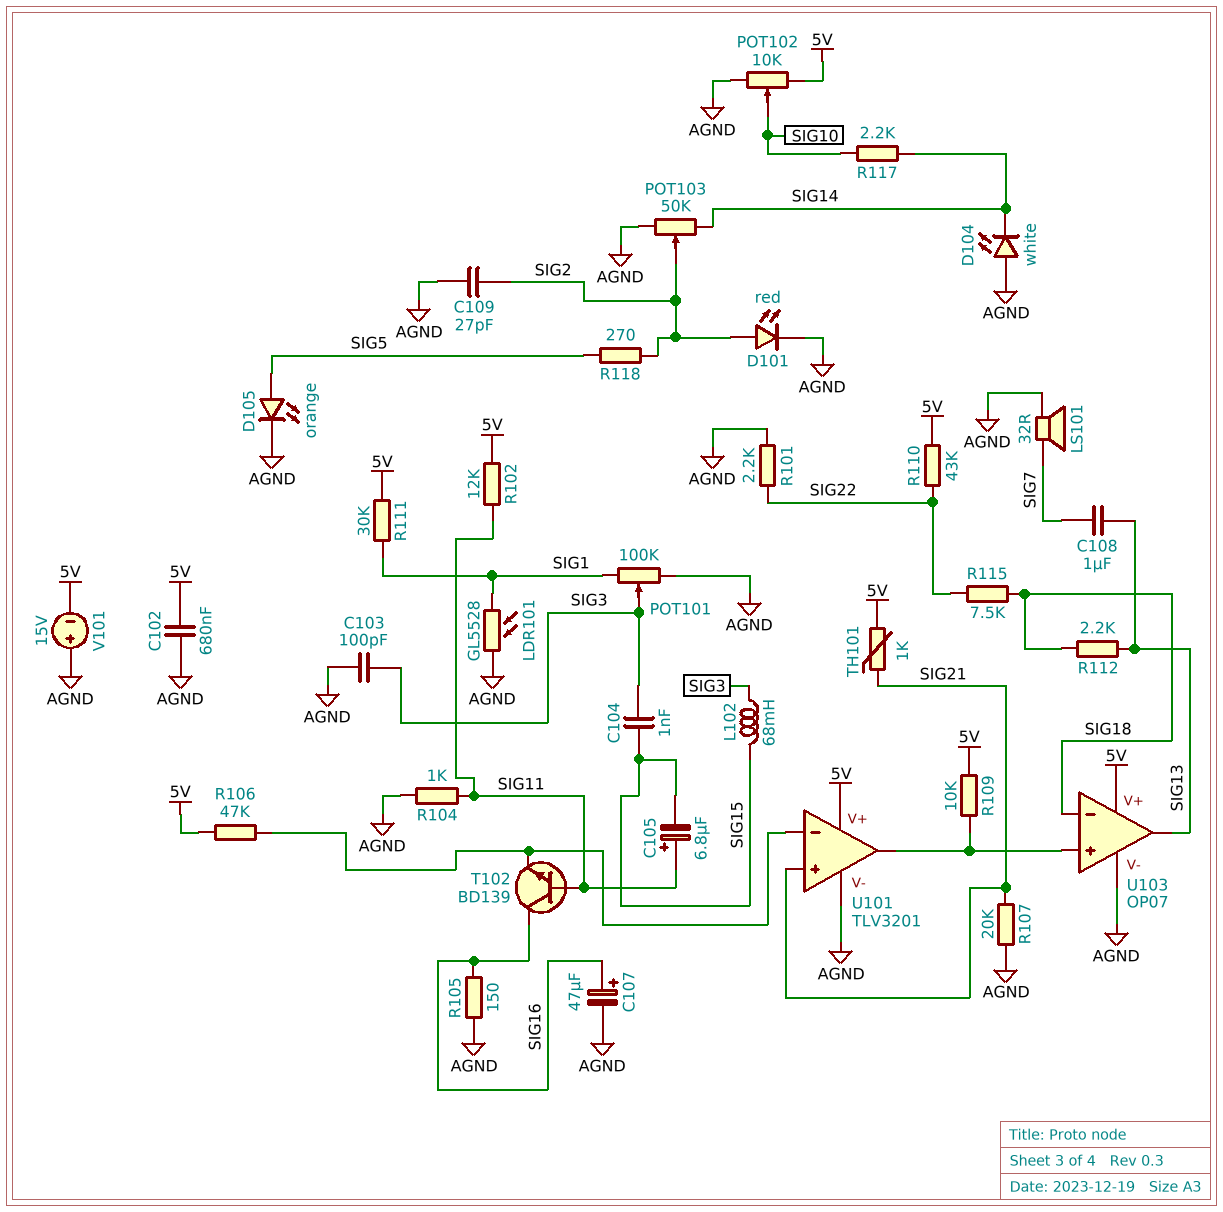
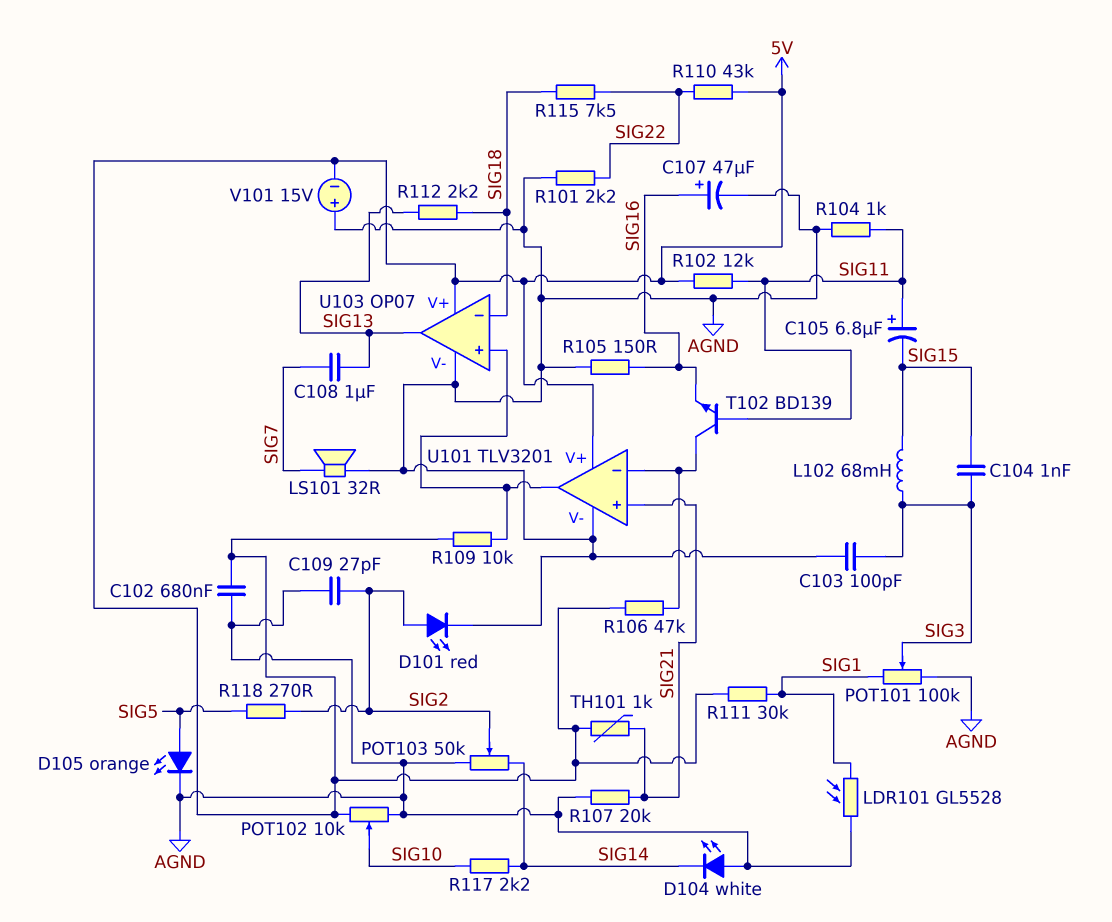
T102: NPN BD139 (B SIG11, C SIG16, E U101/in-) -> NPN BD139 (B SIG11, C U101/in-, E SIG16)

